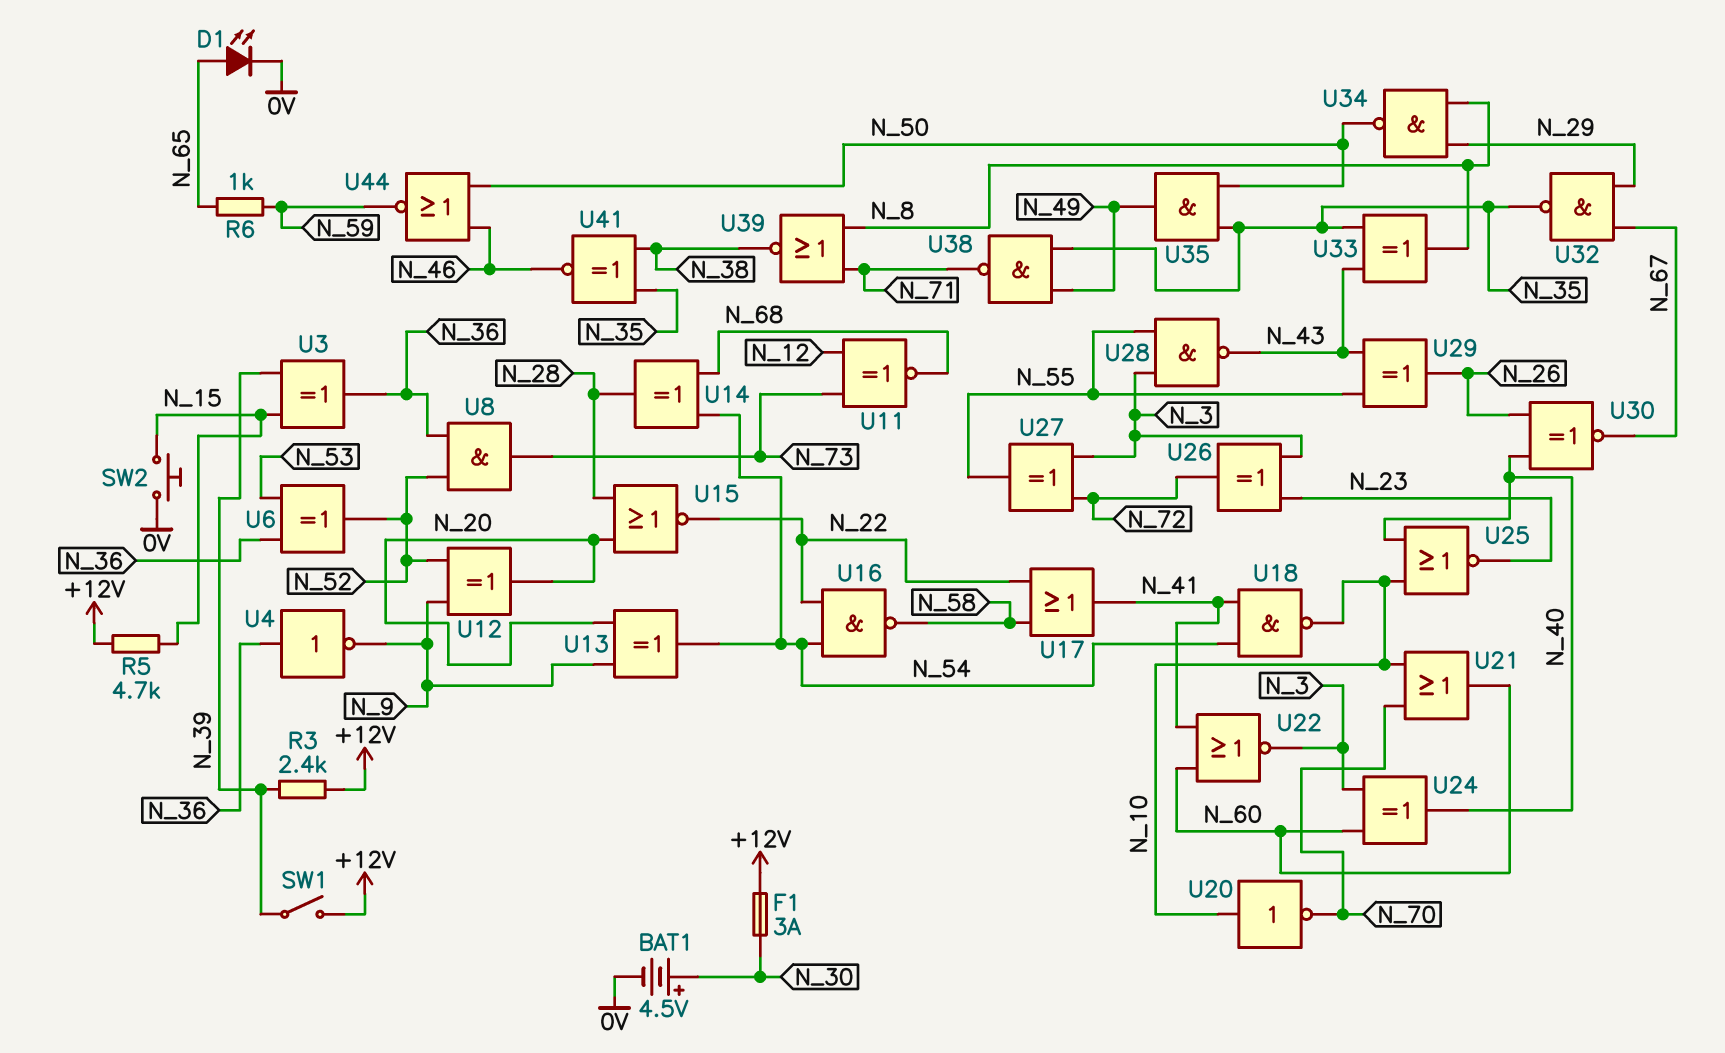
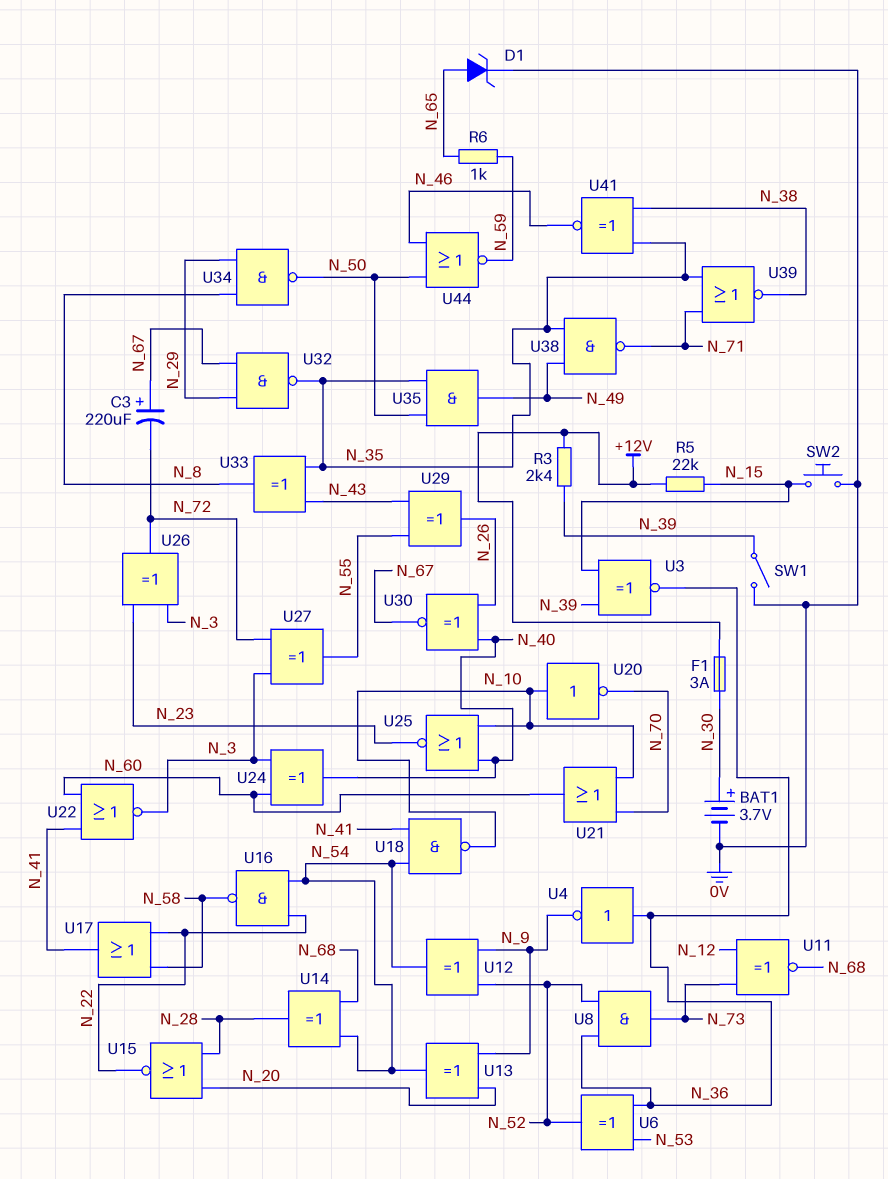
BAT1: 4.5V (plus N_30, minus 0V) -> 3.7V (plus N_30, minus 0V)
C3: none -> 220uF (plus N_67, minus N_72)
D1: LED (A N_65, K 0V) -> zener (A N_65, K 0V)
R5: 4.7k (+12V, N_15) -> 22k (+12V, N_15)
SW1: switch (+12V, N_39) -> switch (0V, N_39)
U3: XOR (in N_15, in N_39, out N_36) -> XNOR (in N_15, in N_39, out N_36)
U12: XOR (in N_9, in N_52, out N_20) -> XOR (in N_9, in N_52, out N_54)
U28: NAND (in N_3, in N_55, out N_43) -> none
U39: NOR (in N_8, in N_71, out N_38) -> NOR (in N_35, in N_71, out N_38)

